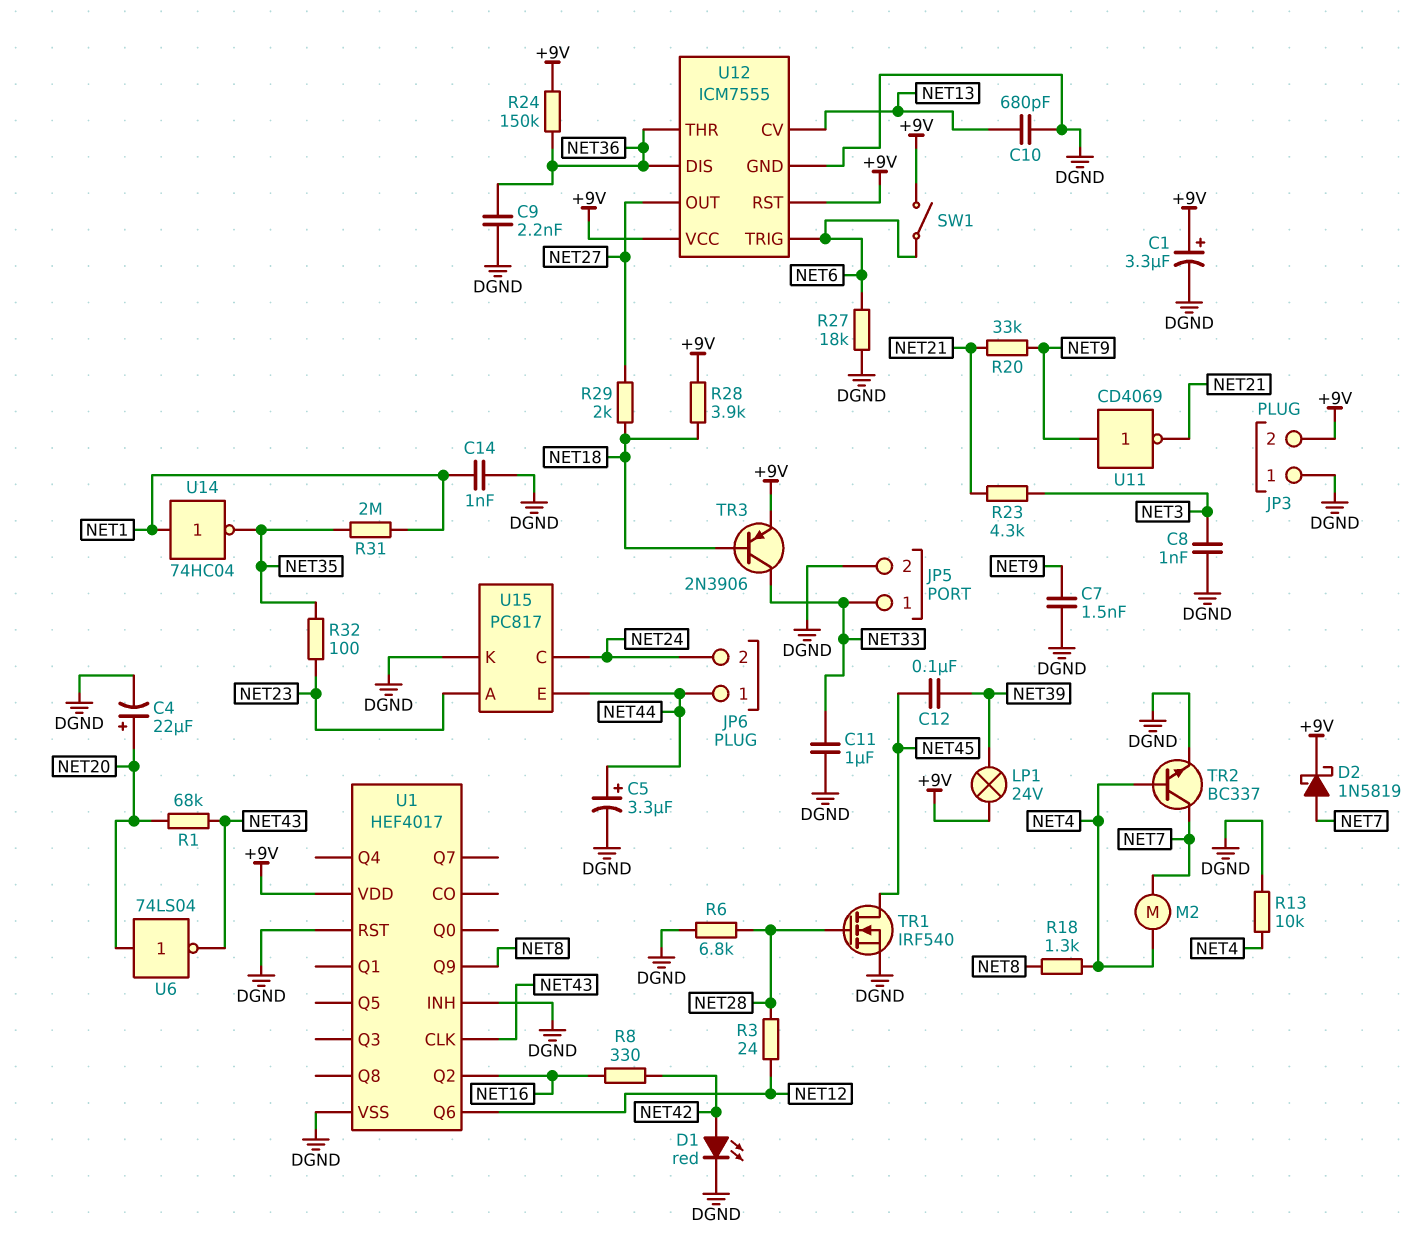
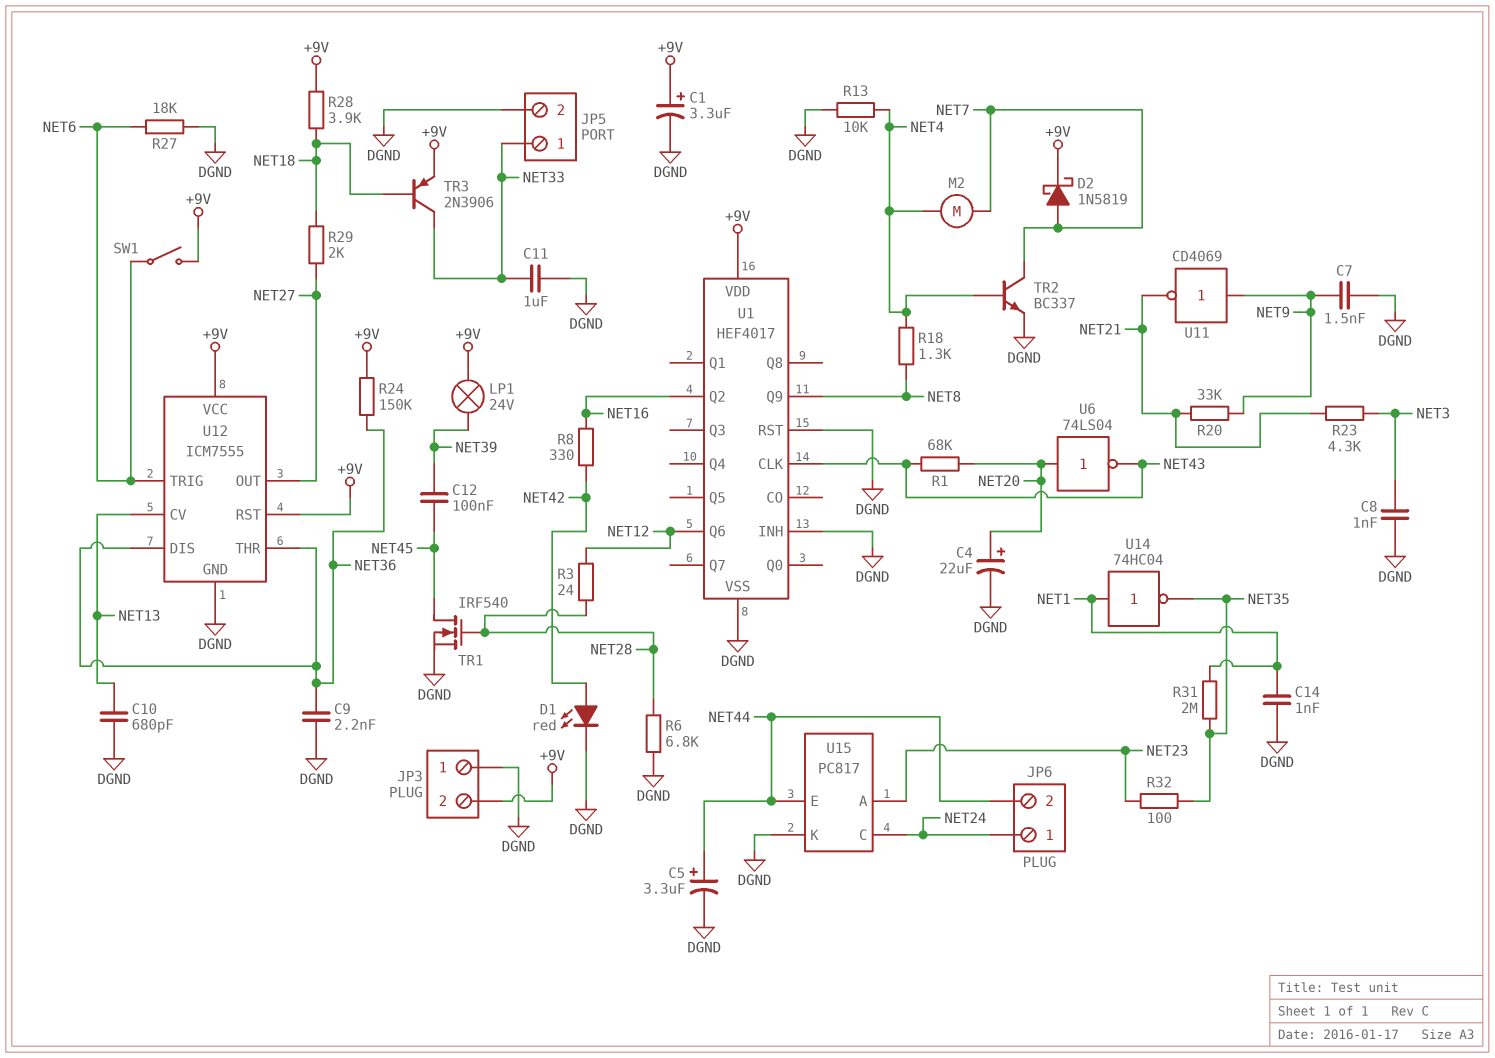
JP6 pin 1: NET44 -> NET24
JP6 pin 2: NET24 -> NET44

